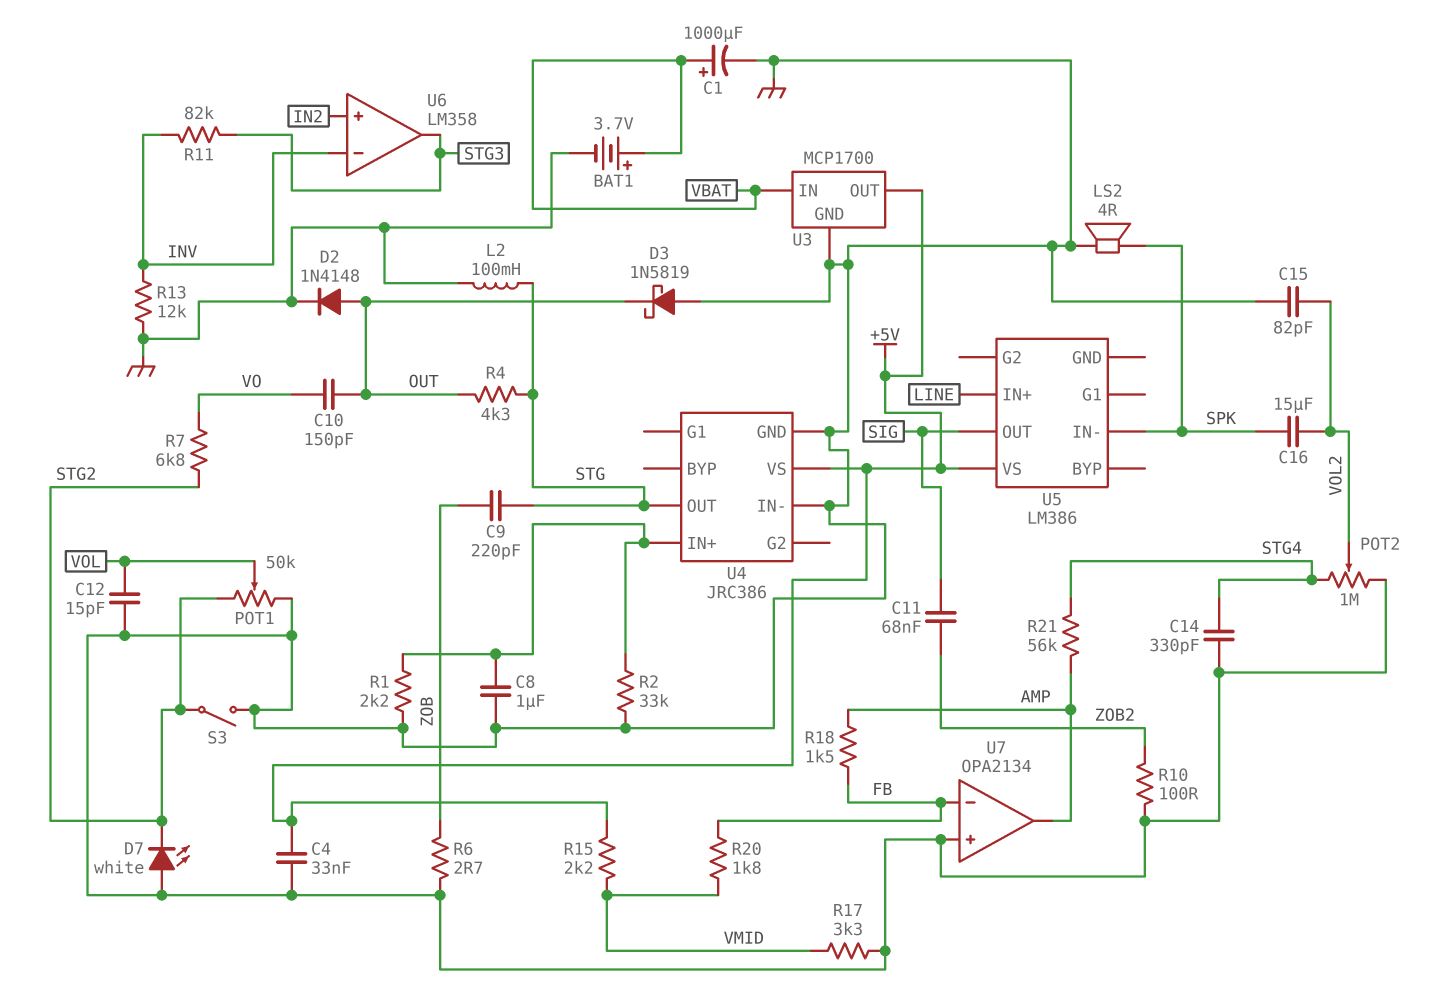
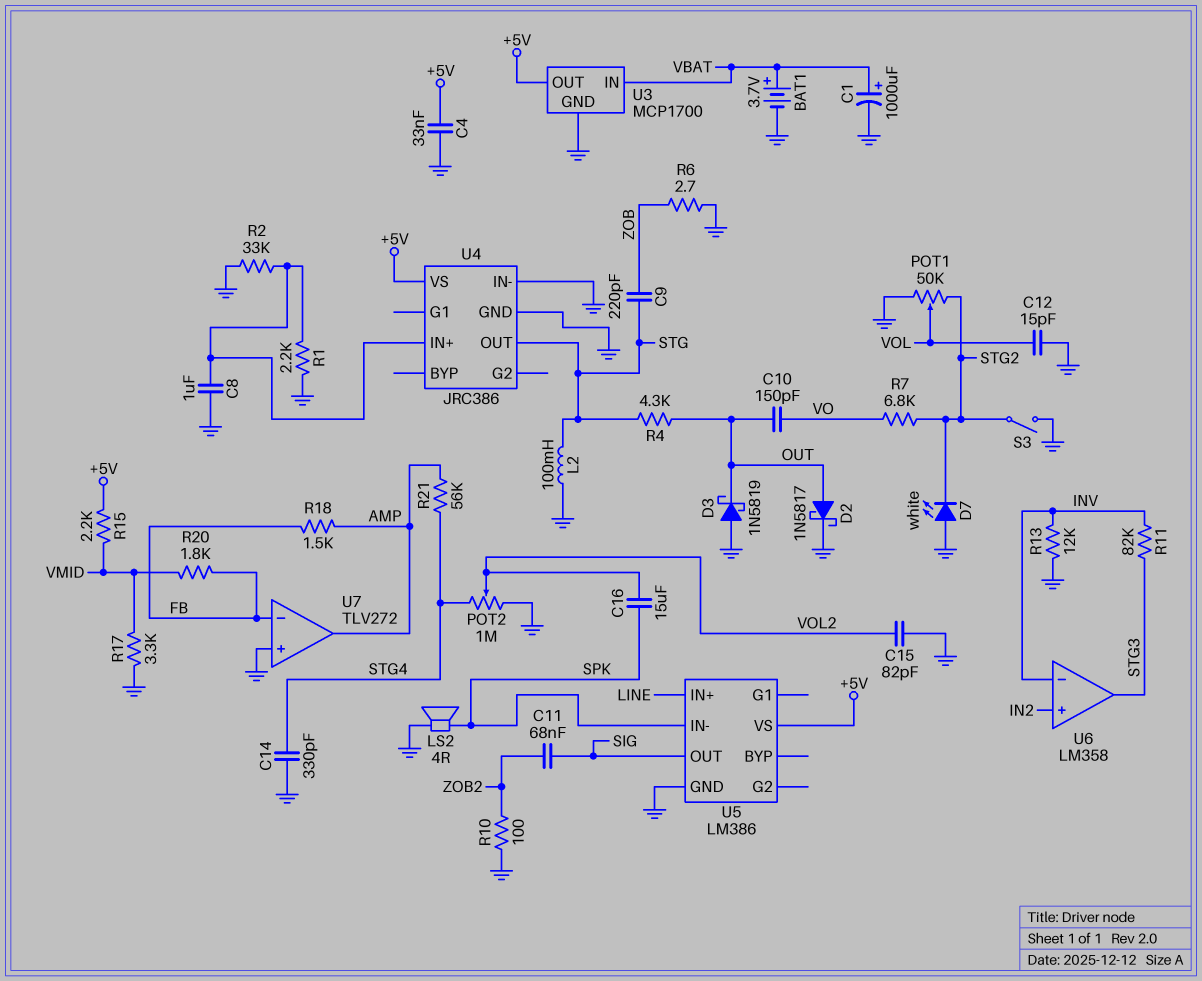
D2: diode 1N4148 (A OUT, K GND) -> schottky 1N5817 (A OUT, K GND)
U5 pin GND: none -> GND
U7: OPA2134 -> TLV272

